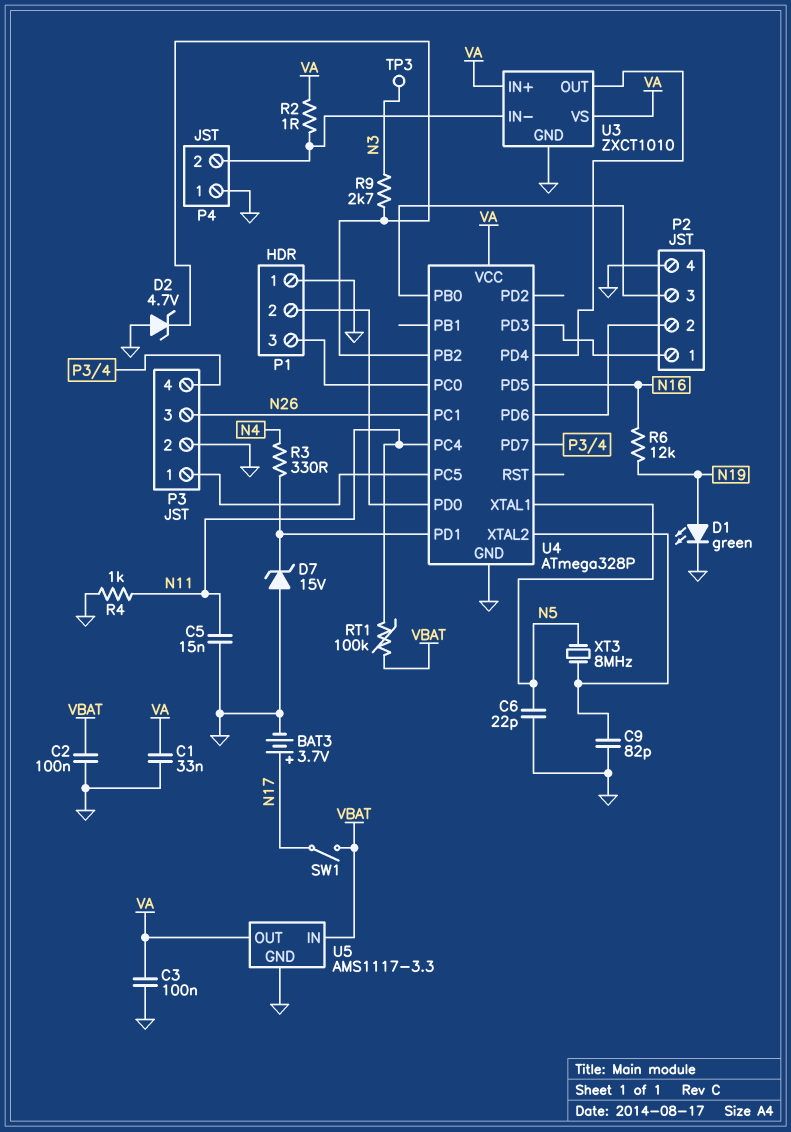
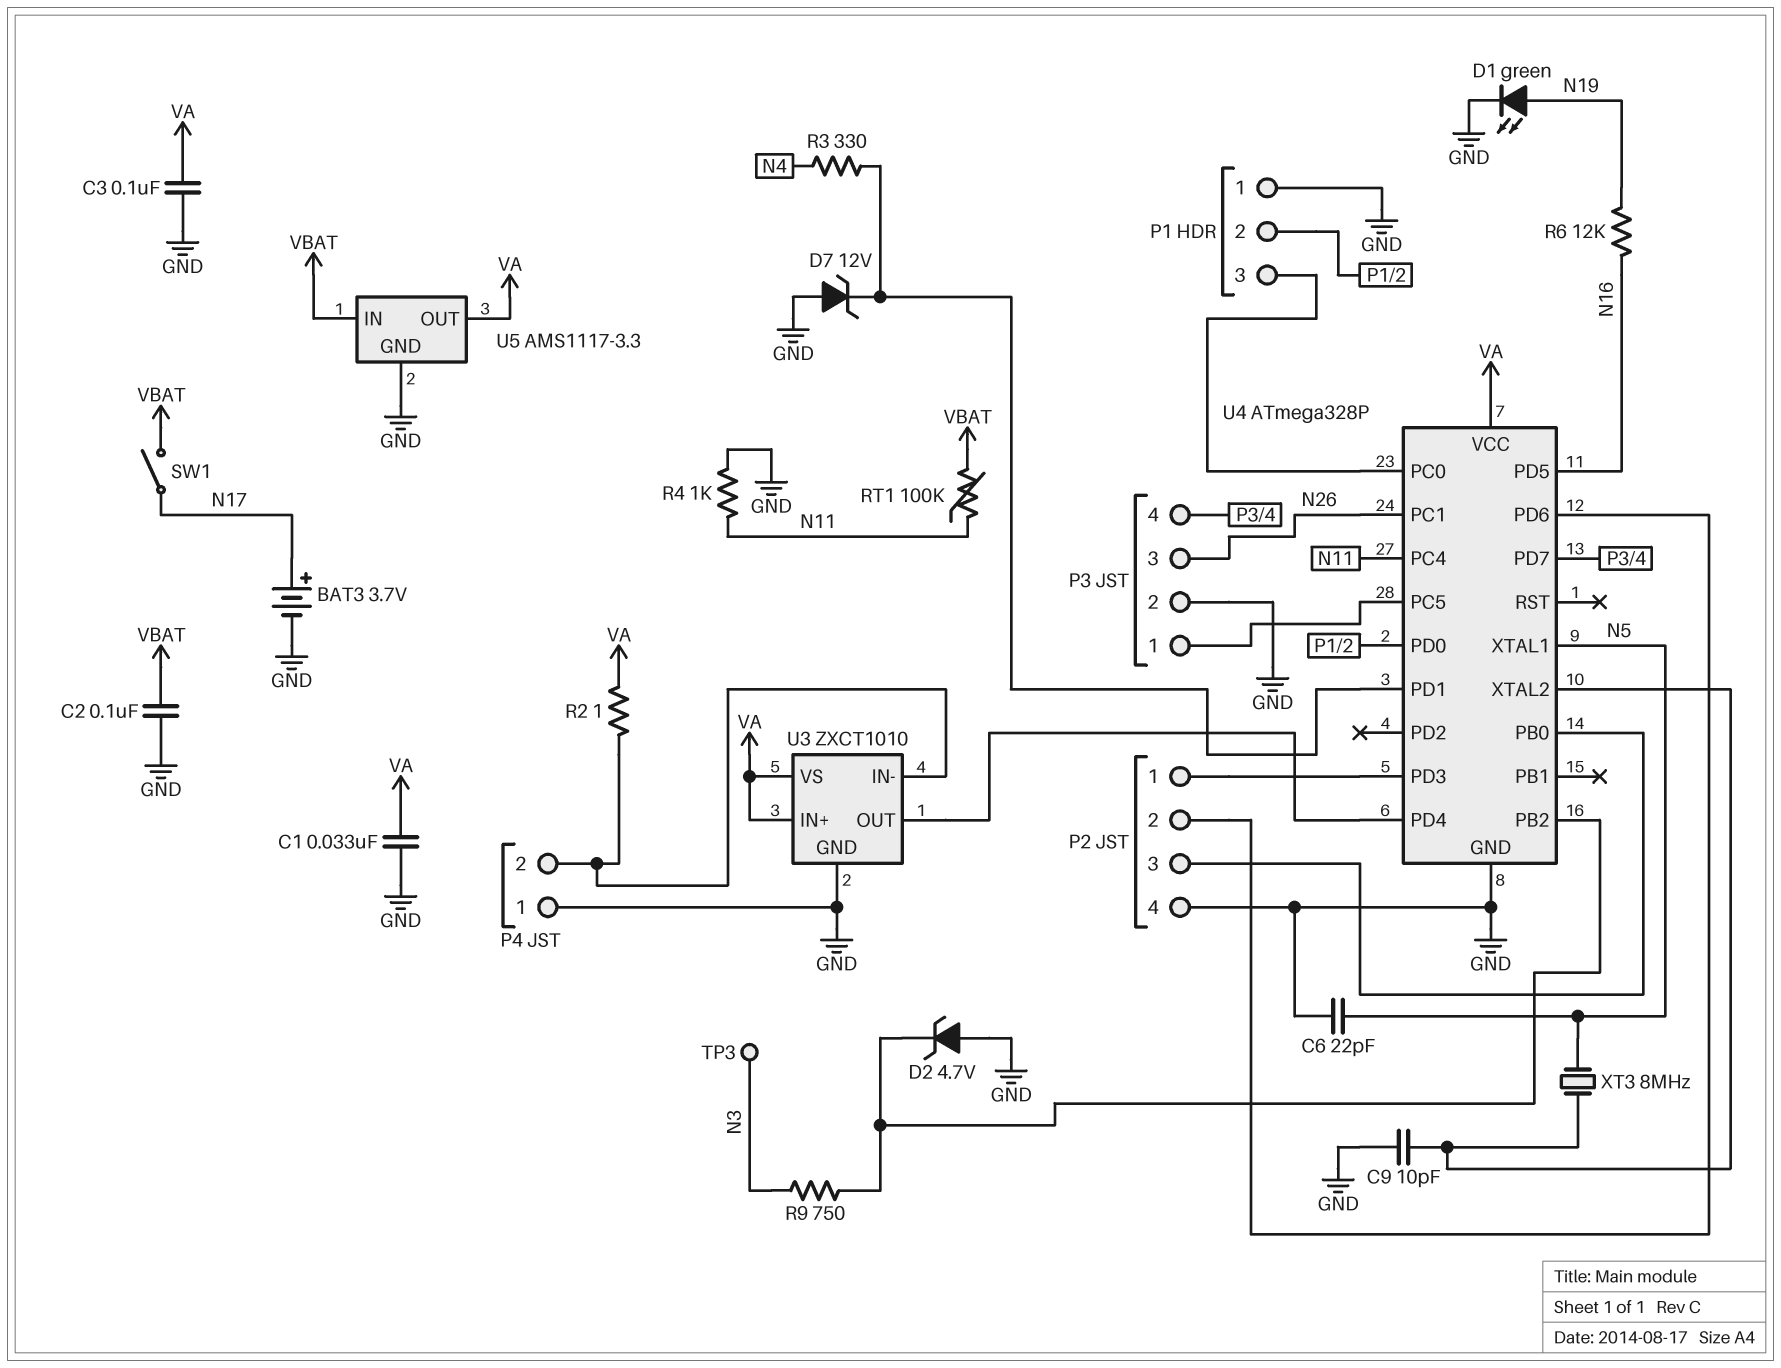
C5: 15nF (GND, N11) -> none
C9: 82pF (GND, U4/XTAL2) -> 10pF (GND, U4/XTAL2)
D7: zener 15V (A GND, K U4/PD1) -> zener 12V (A GND, K U4/PD1)
R9: 2.7k (N3, U4/PB2) -> 750 (N3, U4/PB2)

